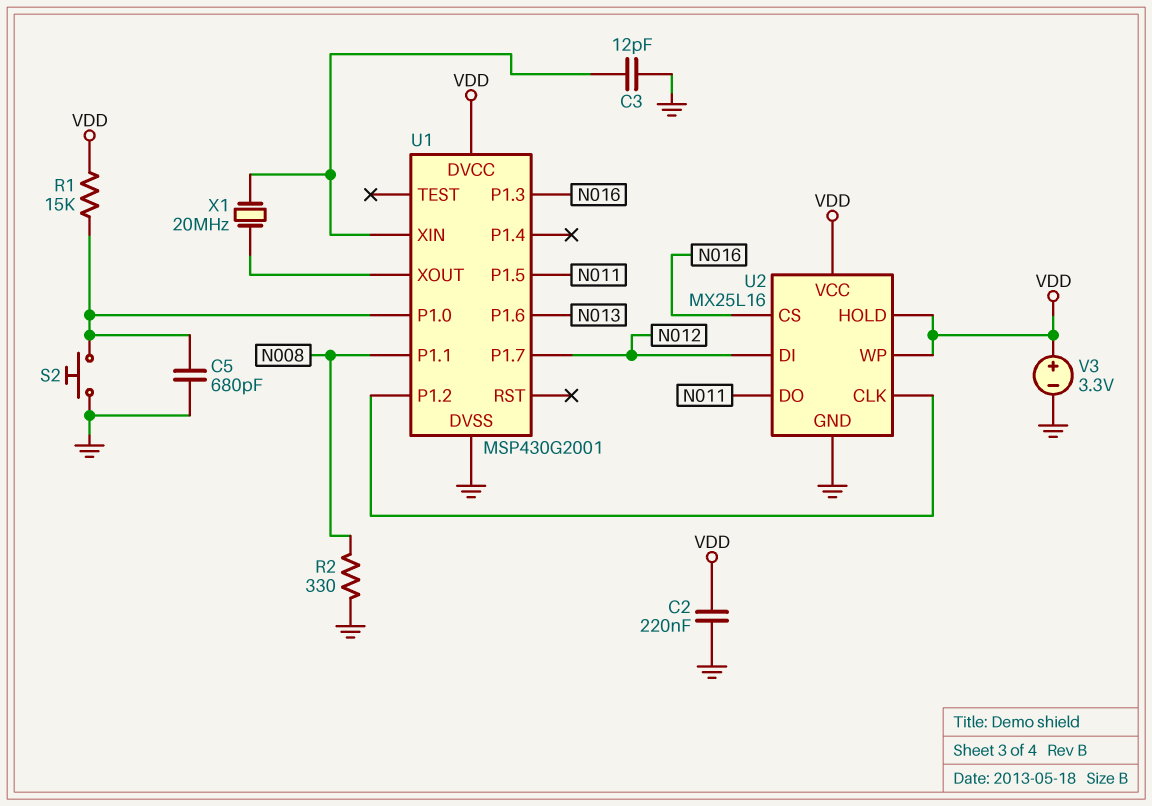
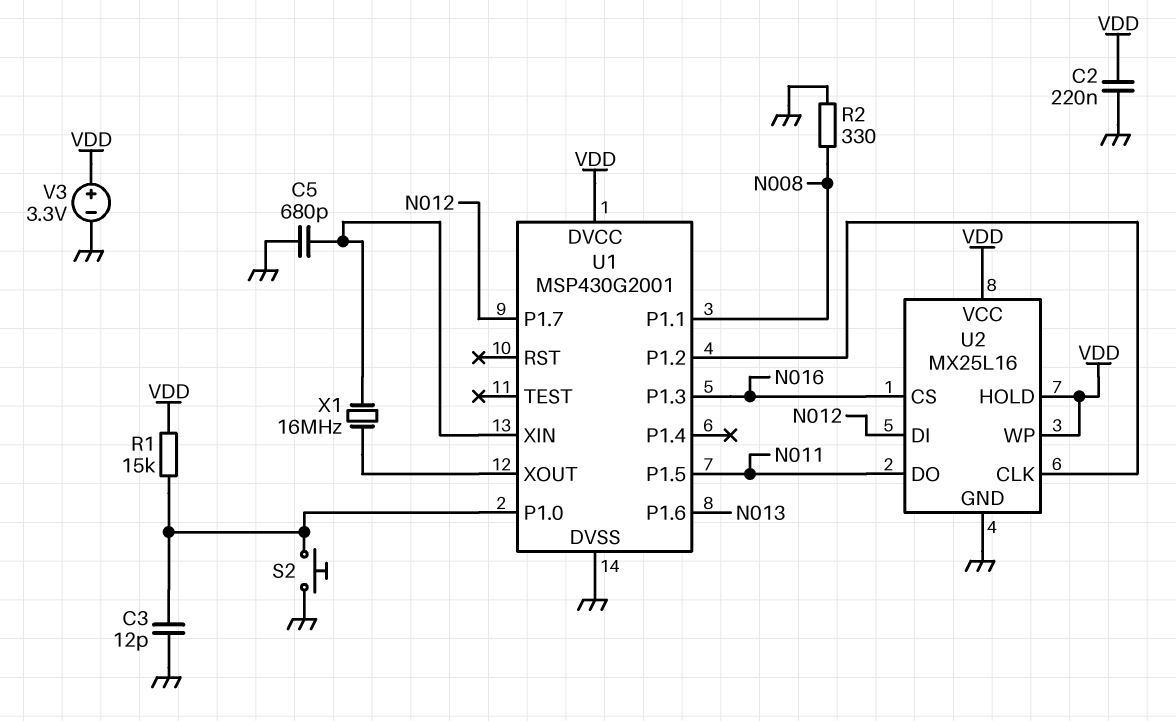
C3: 12pF (GND, U1/XIN) -> 12pF (GND, U1/P1.0)
C5: 680pF (GND, U1/P1.0) -> 680pF (GND, U1/XIN)
X1: 20MHz (U1/XIN, U1/XOUT) -> 16MHz (U1/XIN, U1/XOUT)

